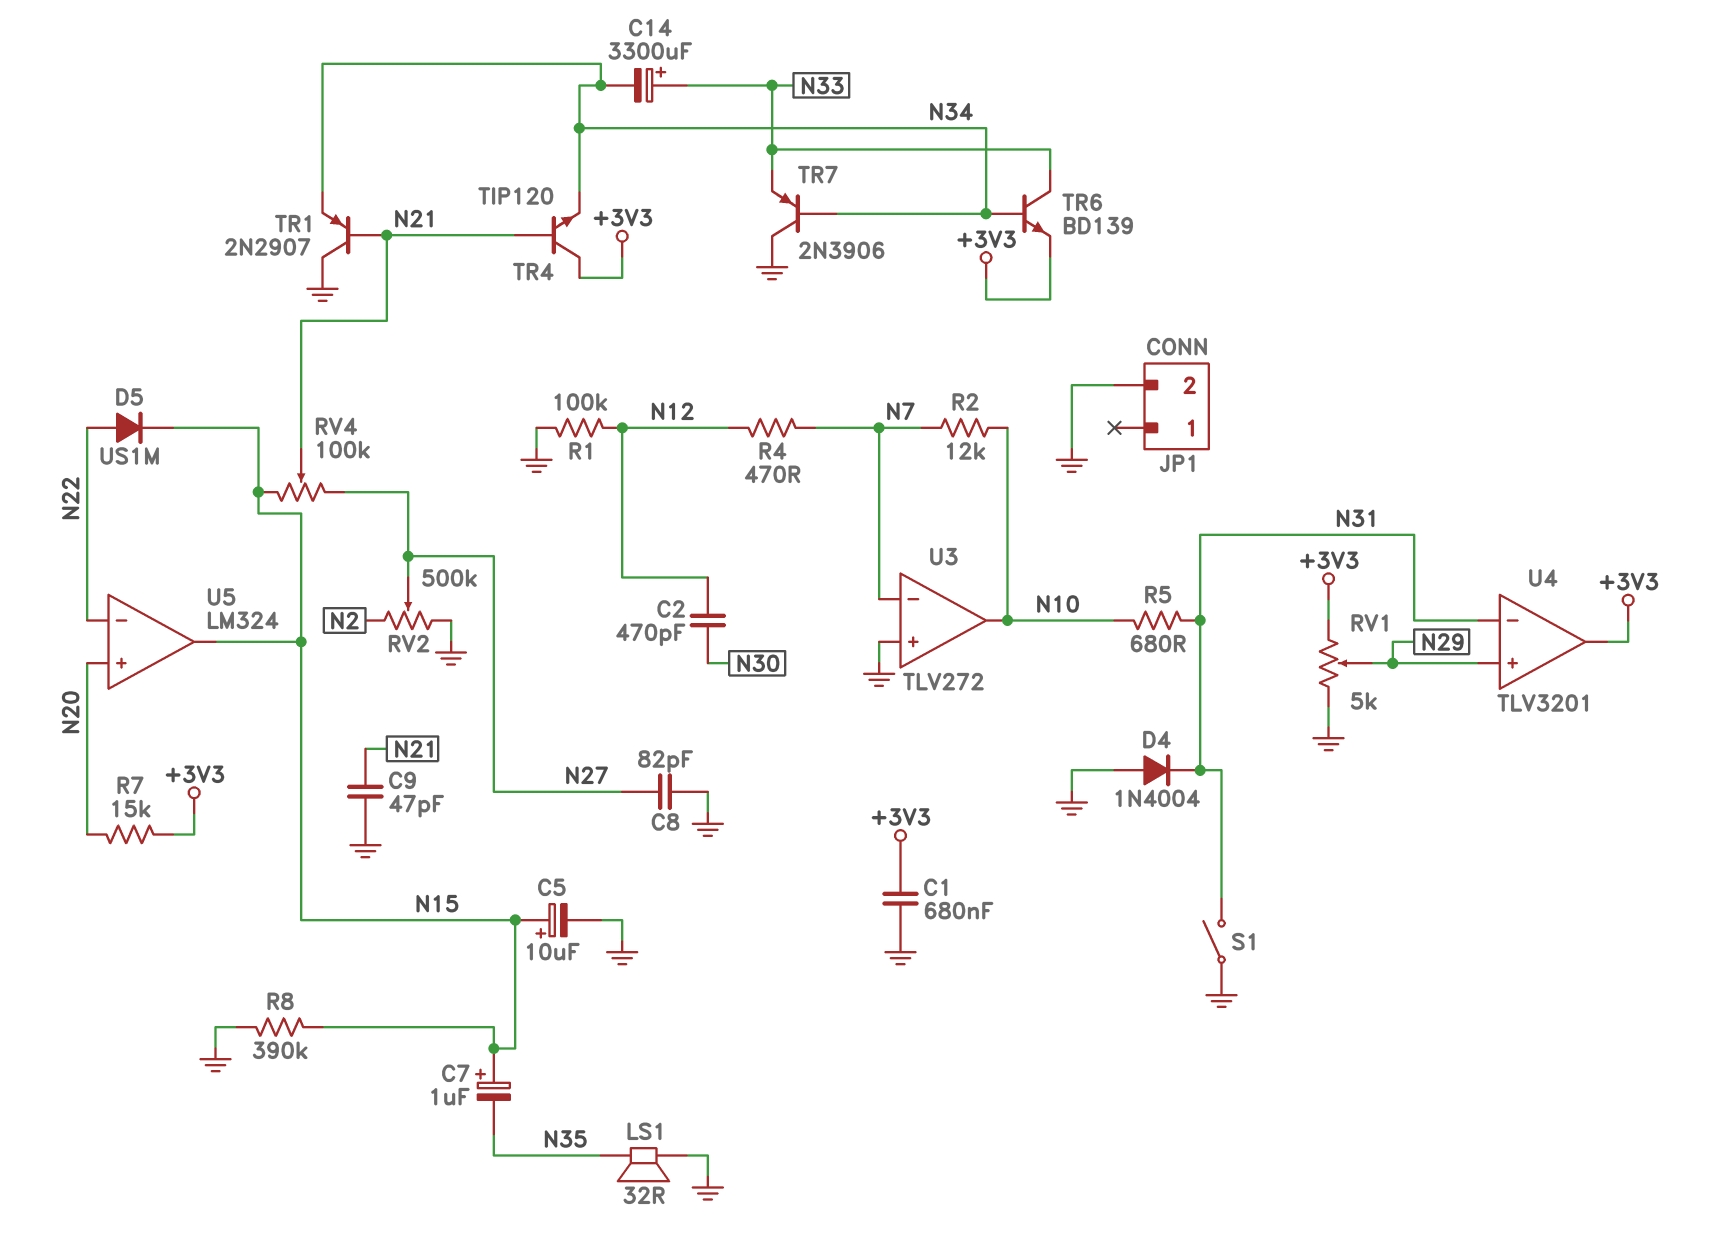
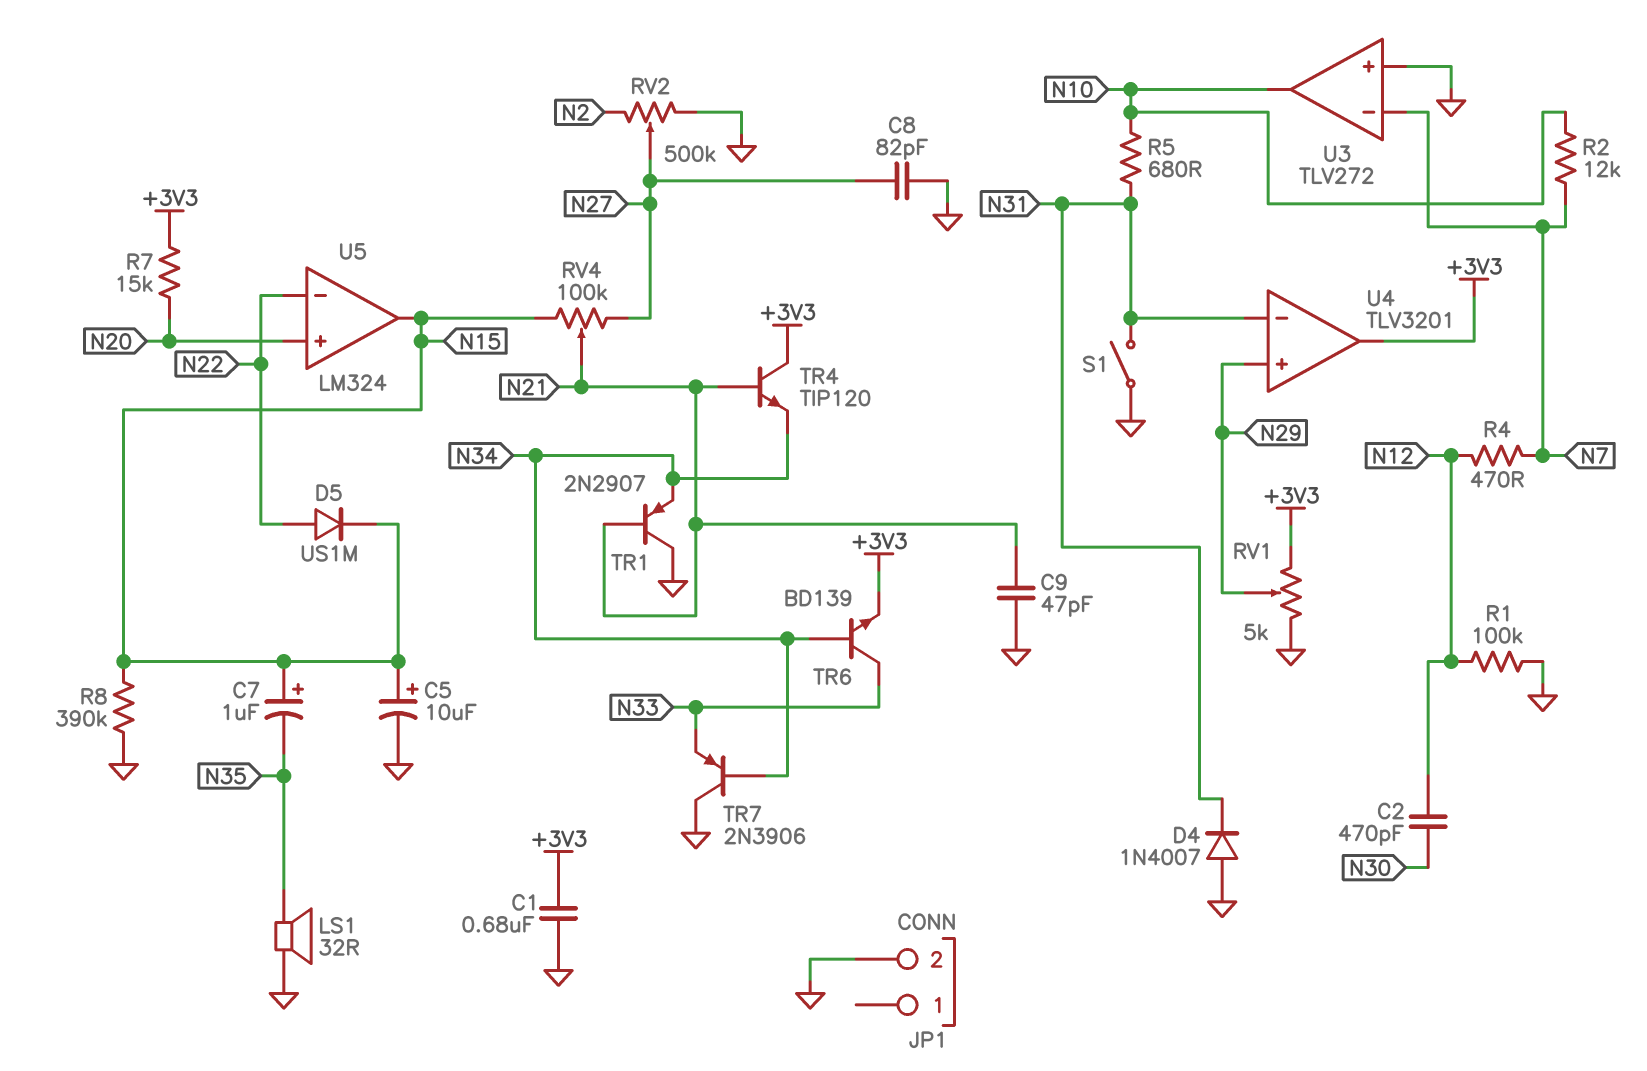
C14: 3300uF (plus N33, minus N34) -> none
D4: diode 1N4004 (A GND, K N31) -> diode 1N4007 (A GND, K N31)

